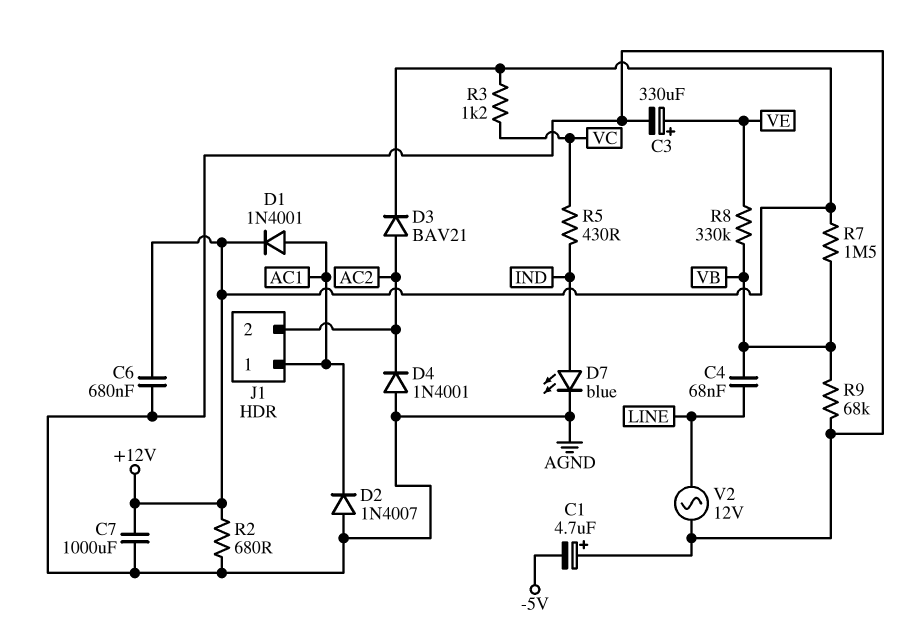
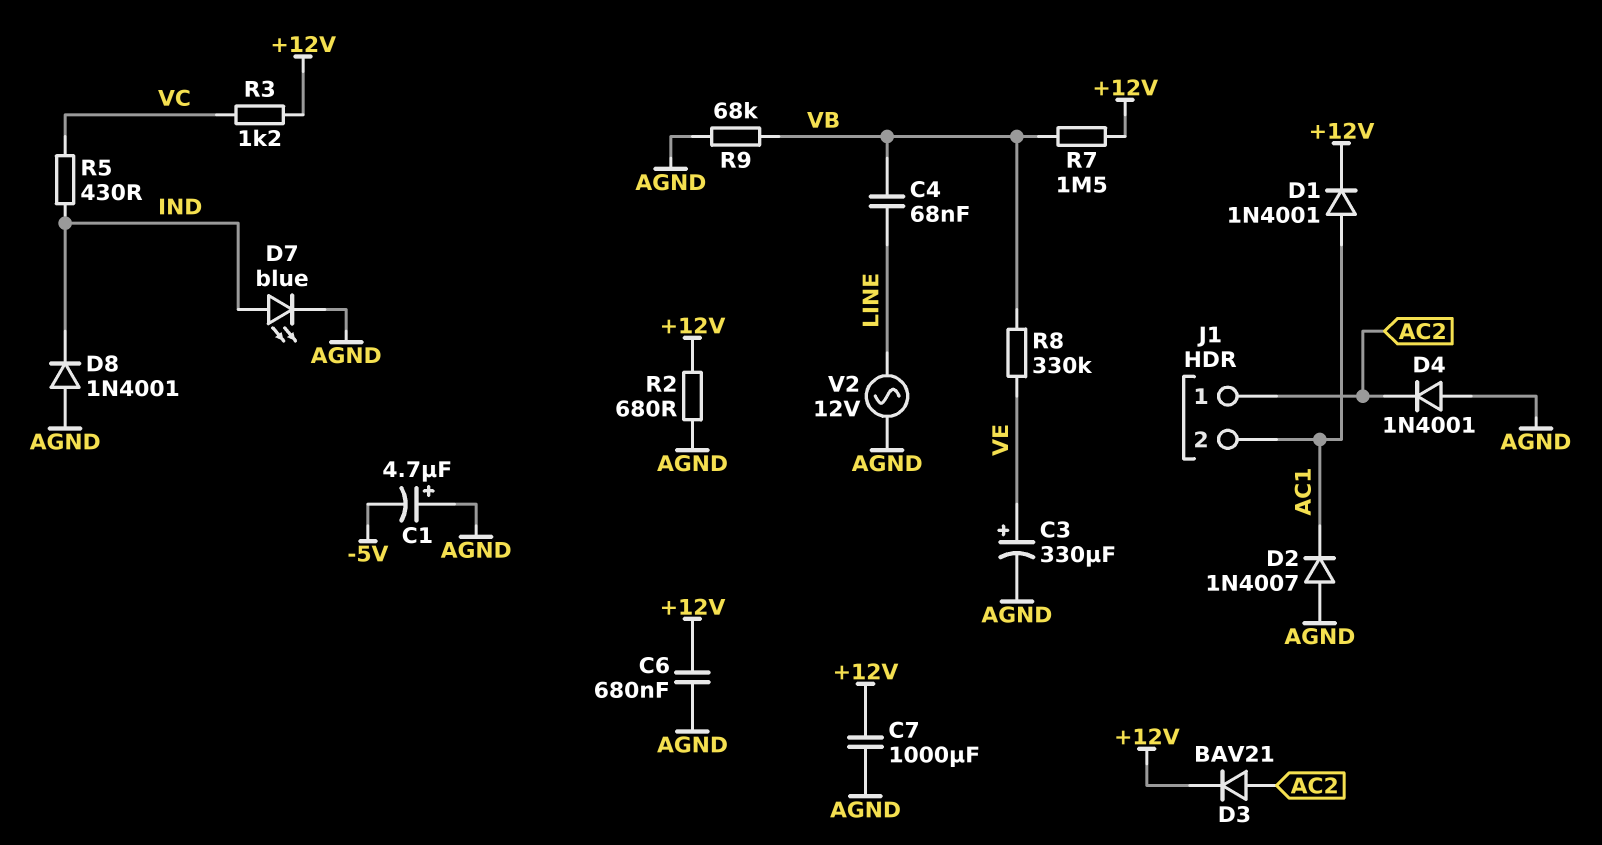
D8: none -> diode 1N4001 (A AGND, K IND)
J1 pin 1: AC1 -> AC2
J1 pin 2: AC2 -> AC1

